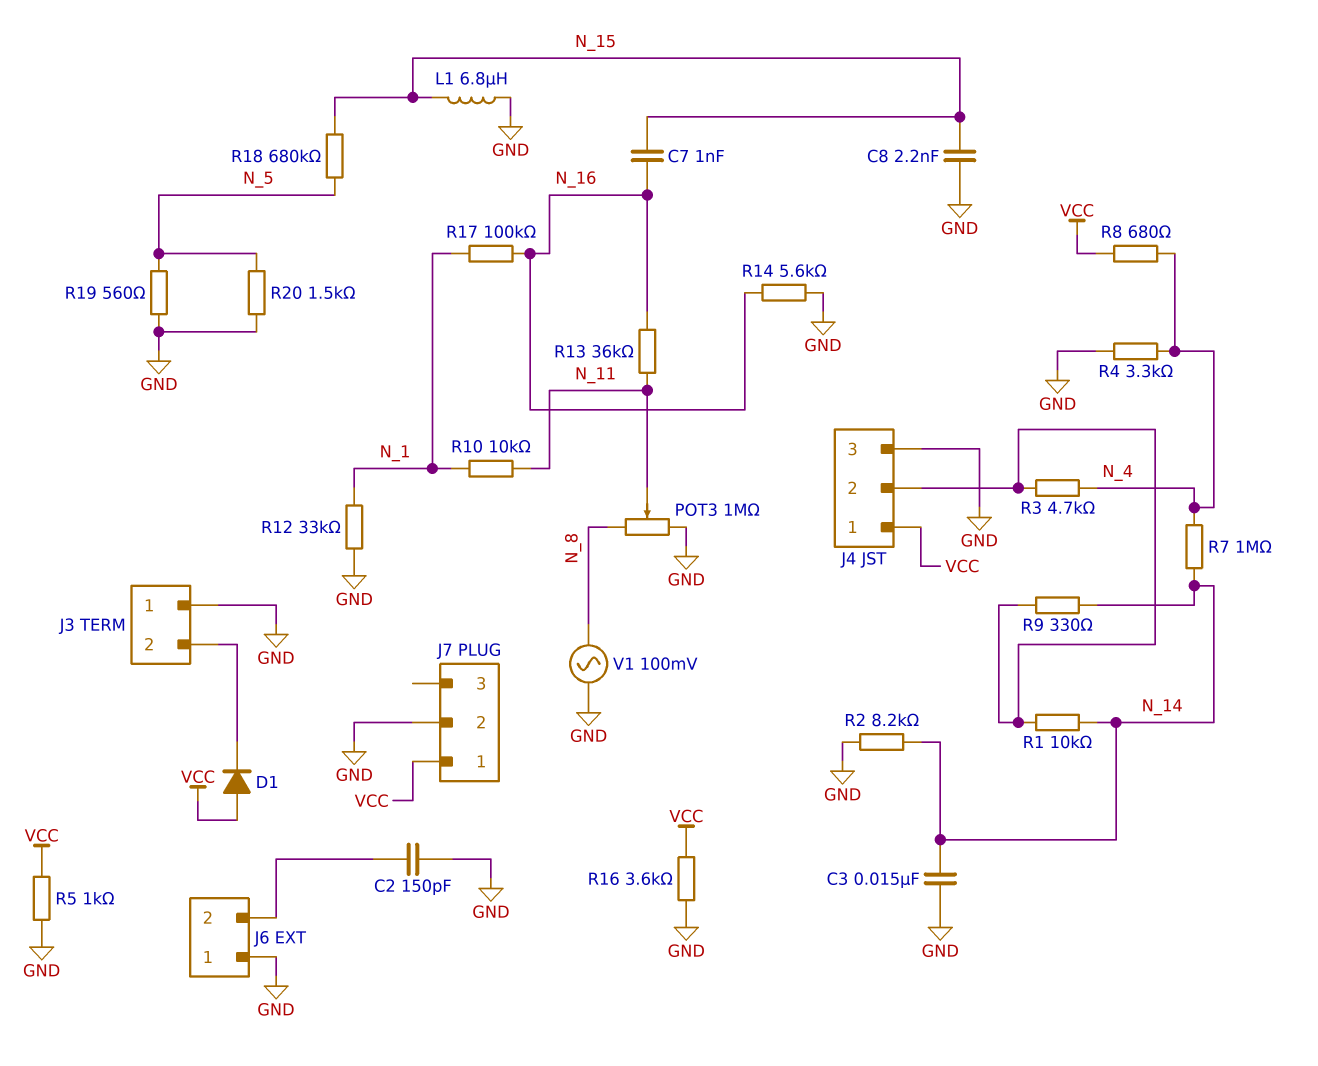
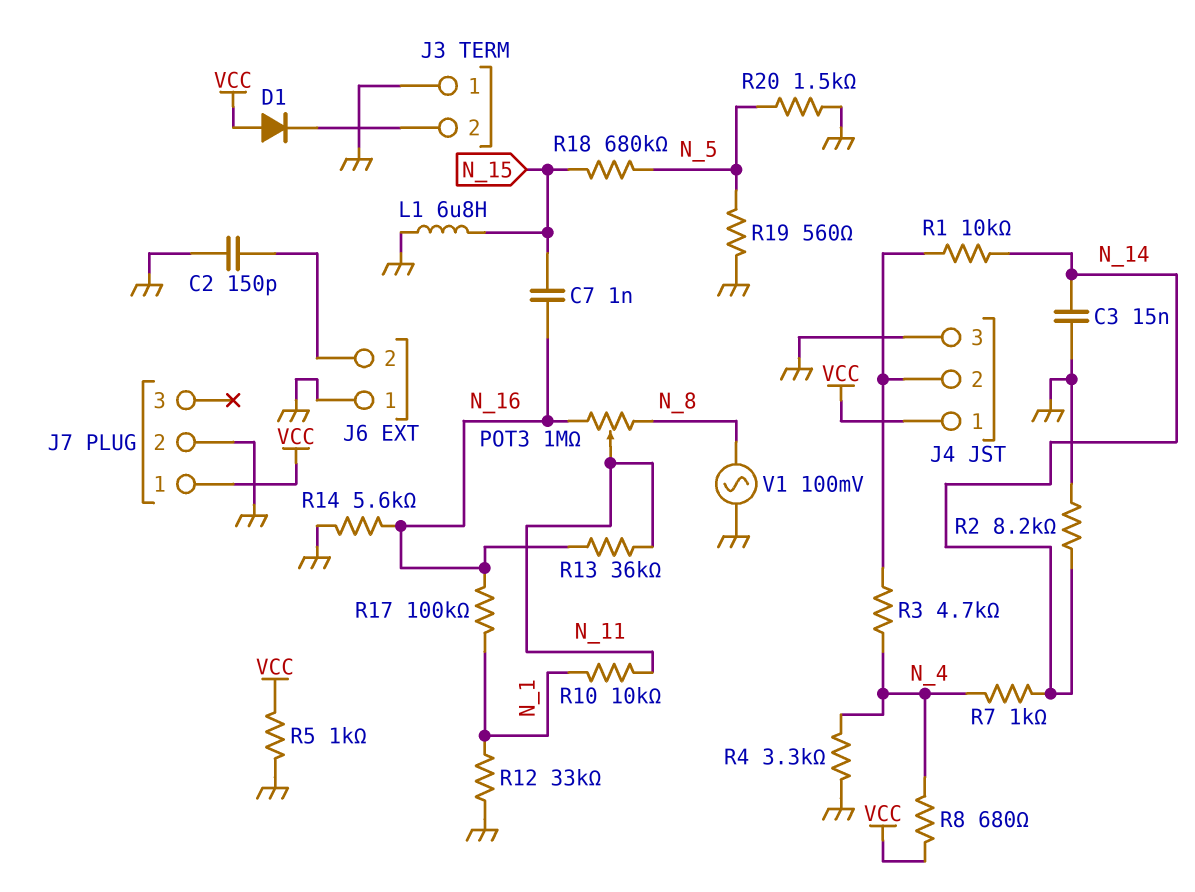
C8: 2.2nF (GND, N_15) -> none
POT3: 1M (GND, N_8, wiper N_11) -> 1M (N_8, N_16, wiper N_11)
R7: 1M (N_4, N_14) -> 1k (N_4, N_14)
R9: 330 (J4/2, N_14) -> none
R16: 3.6k (GND, VCC) -> none

